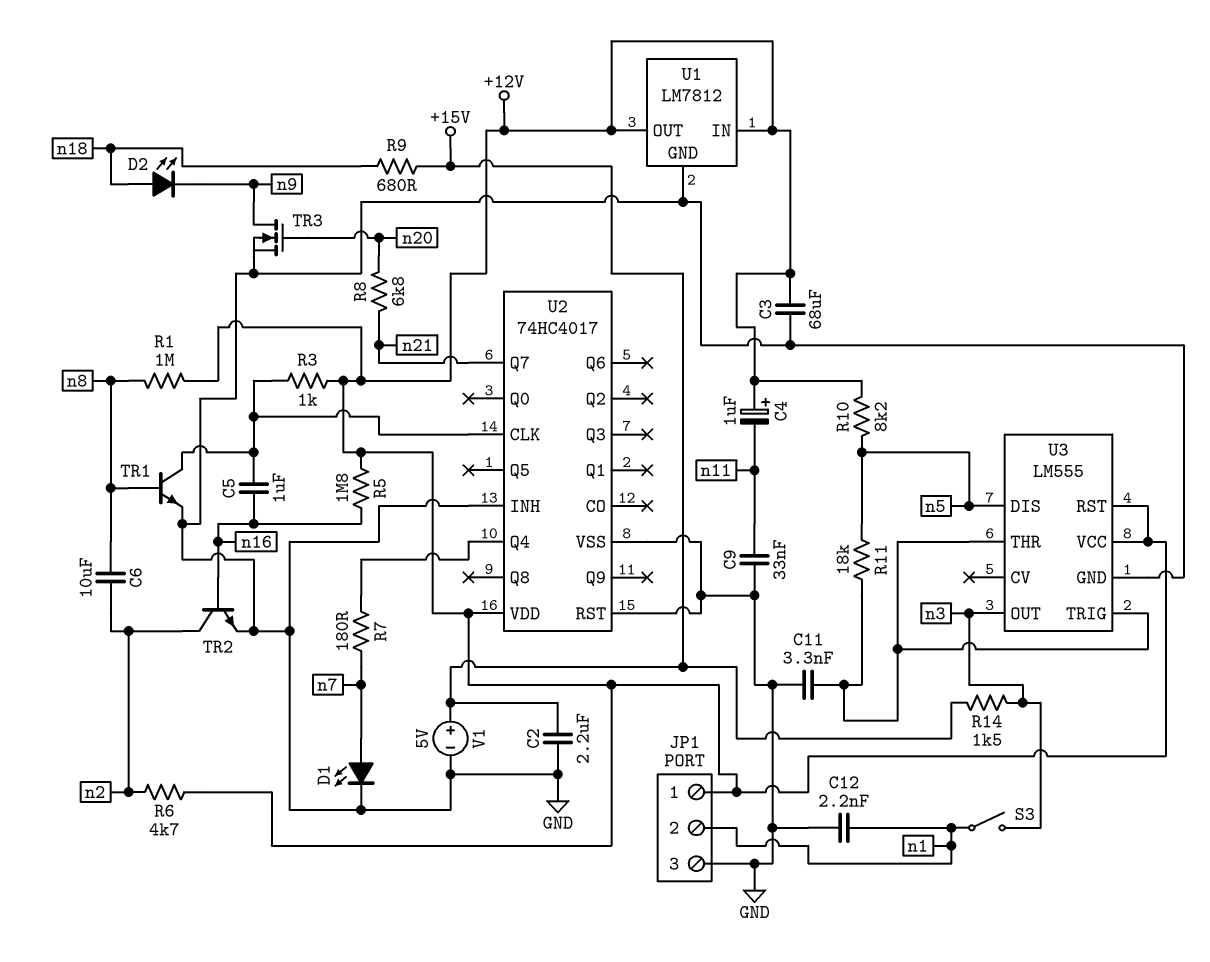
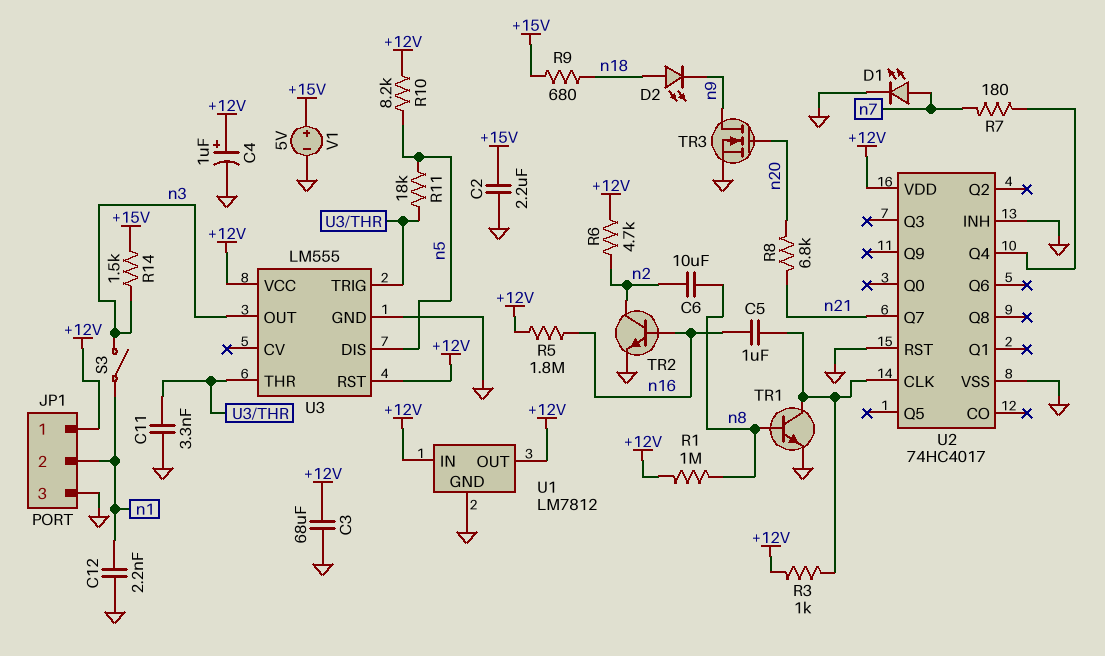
C4: 1uF (plus +12V, minus n11) -> 1uF (plus +12V, minus GND)
C9: 33nF (GND, n11) -> none

